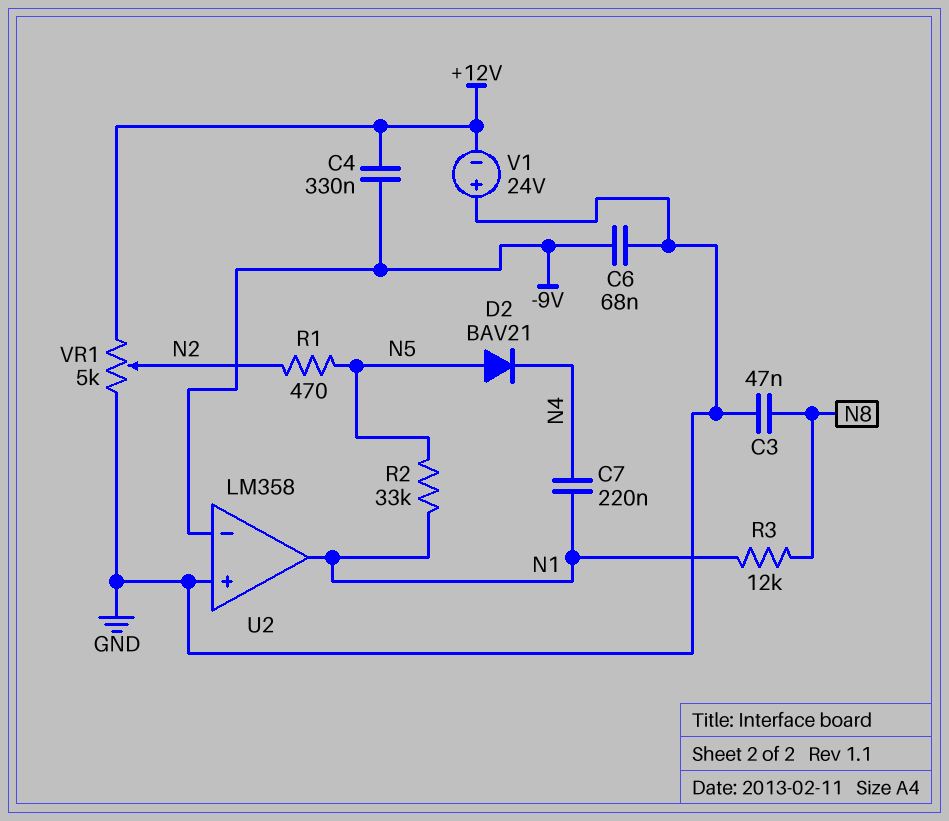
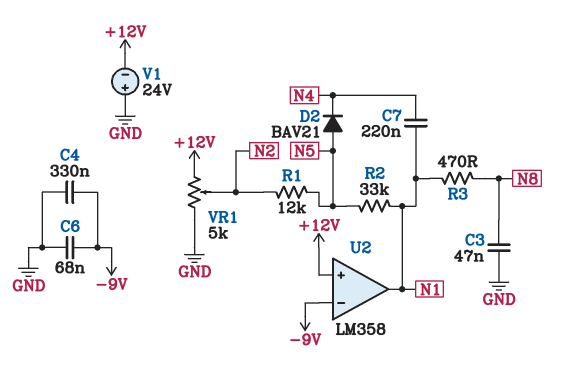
C4: 330nF (+12V, -9V) -> 330nF (-9V, GND)
R1: 470 (N2, N5) -> 12k (N2, N5)
R3: 12k (N1, N8) -> 470 (N1, N8)
U2 pin in+: GND -> +12V

